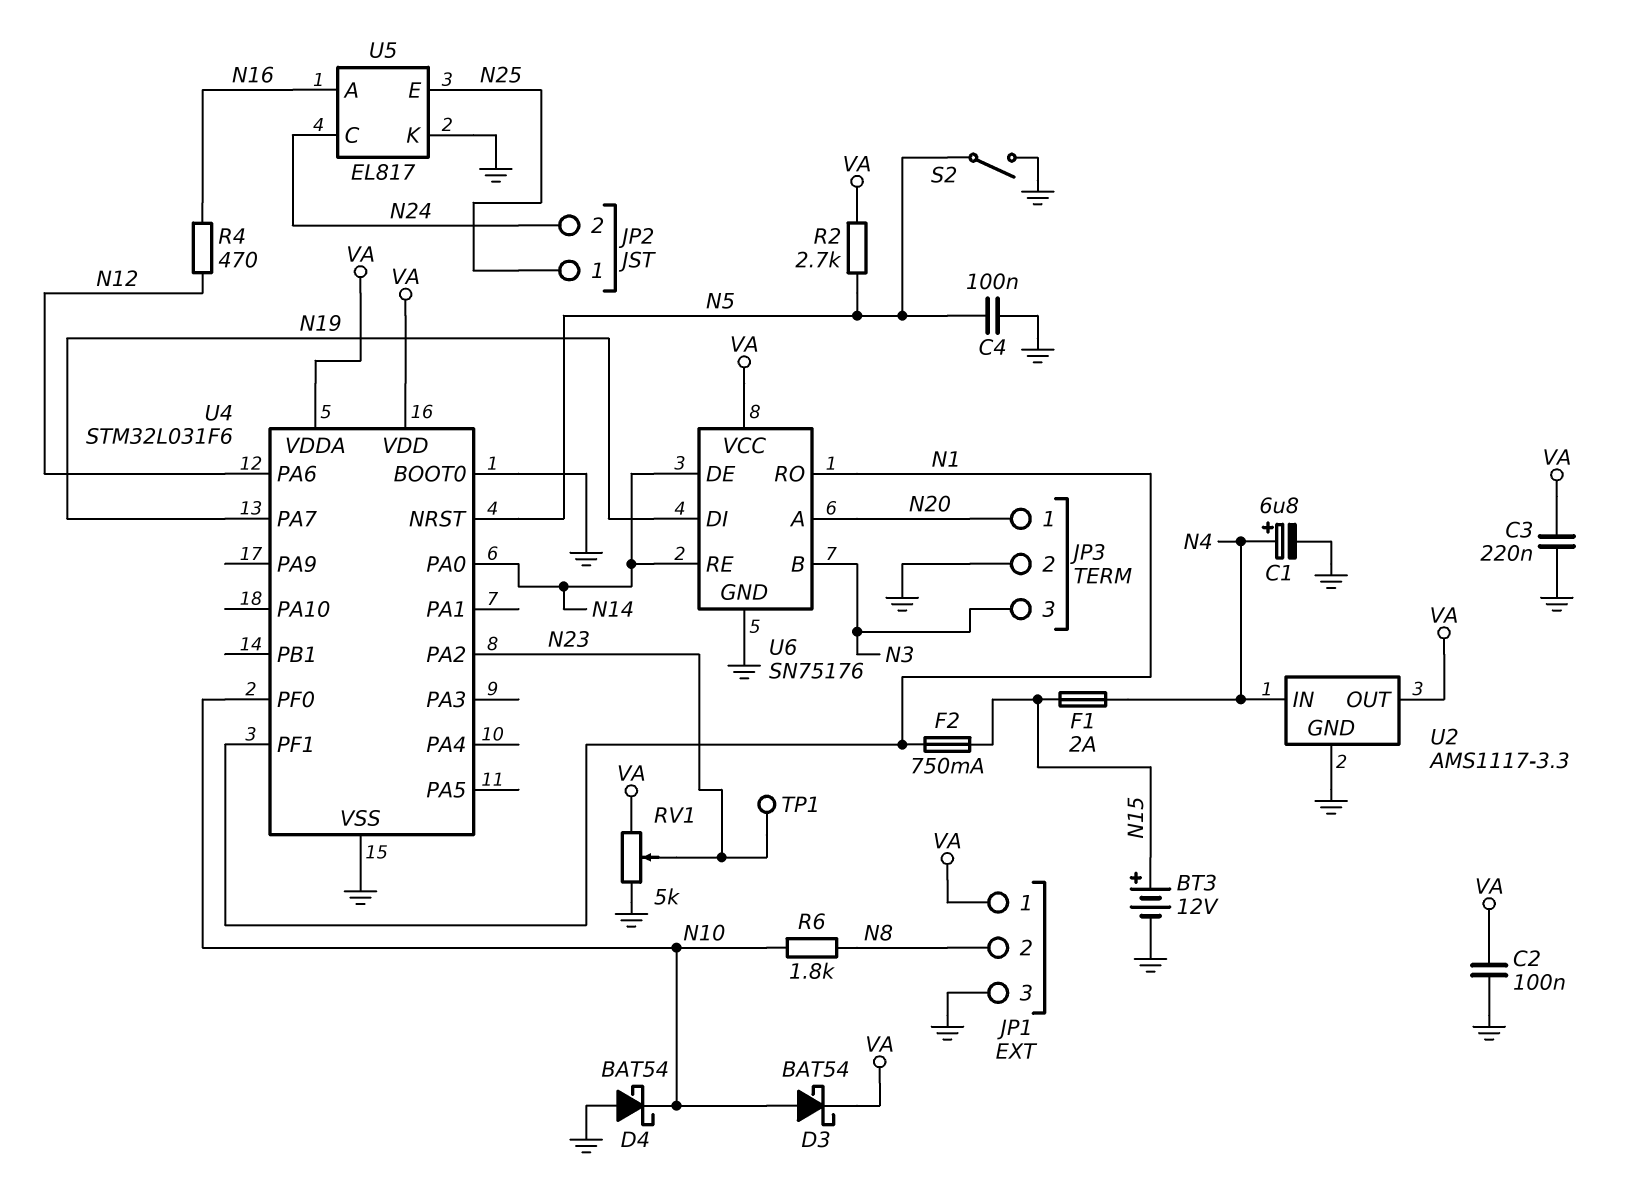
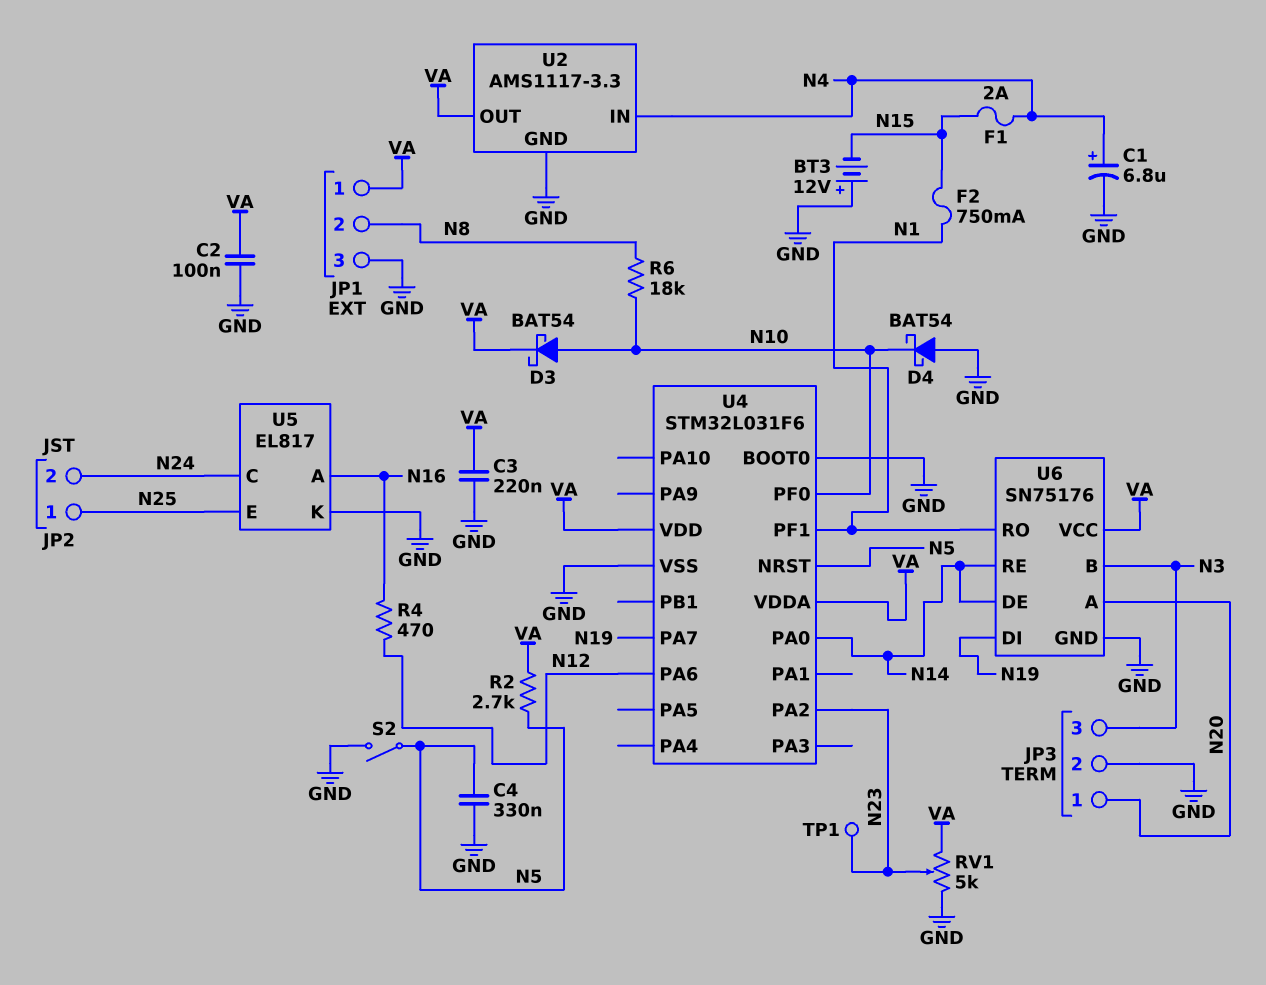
BT3: 12V (plus N15, minus GND) -> 12V (plus GND, minus N15)
C4: 100nF (GND, N5) -> 330nF (GND, N5)
R6: 1.8k (N8, N10) -> 18k (N8, N10)

